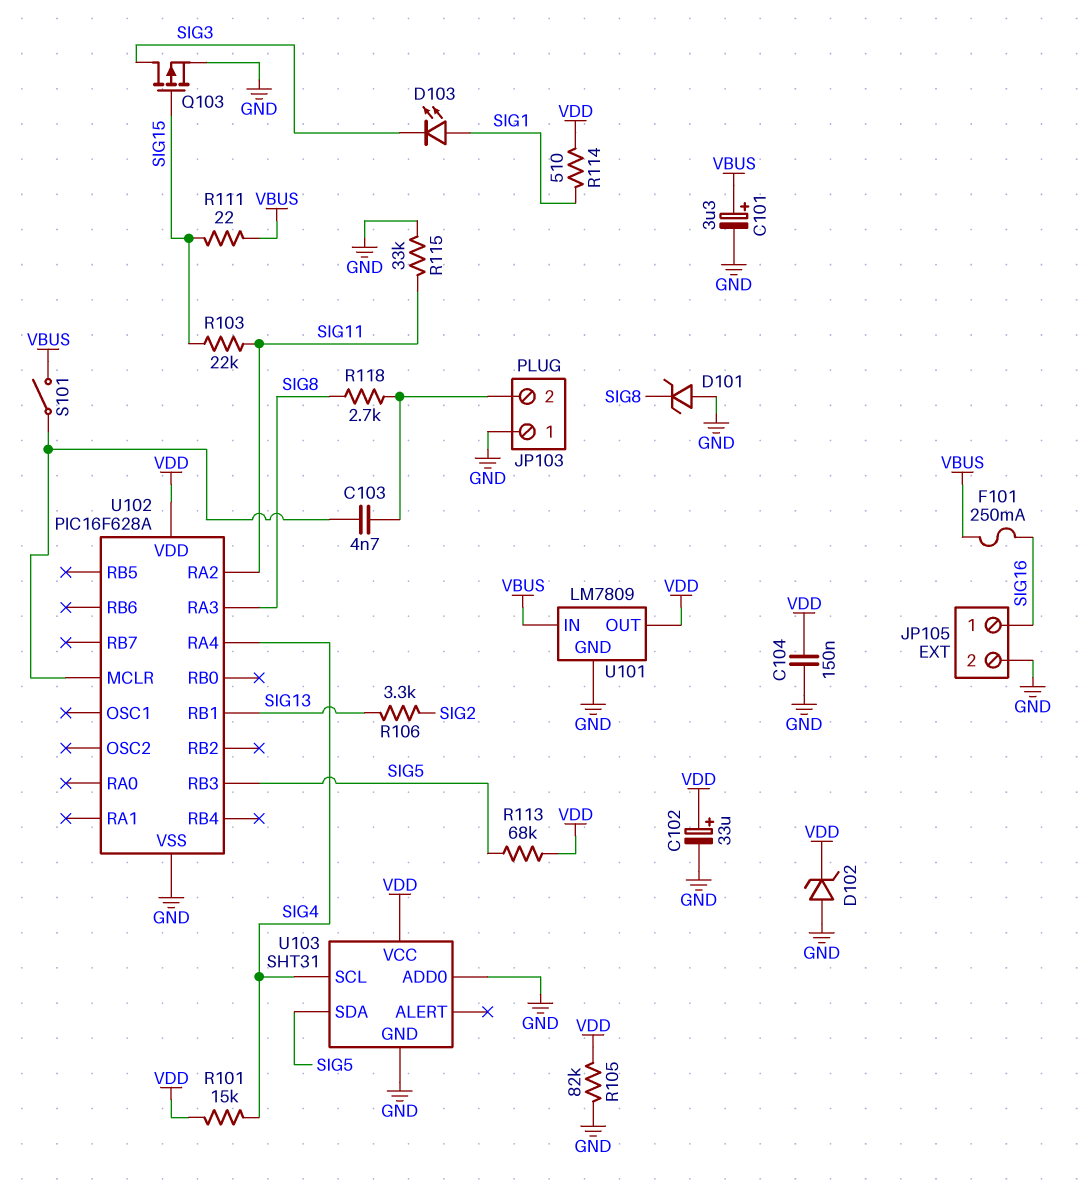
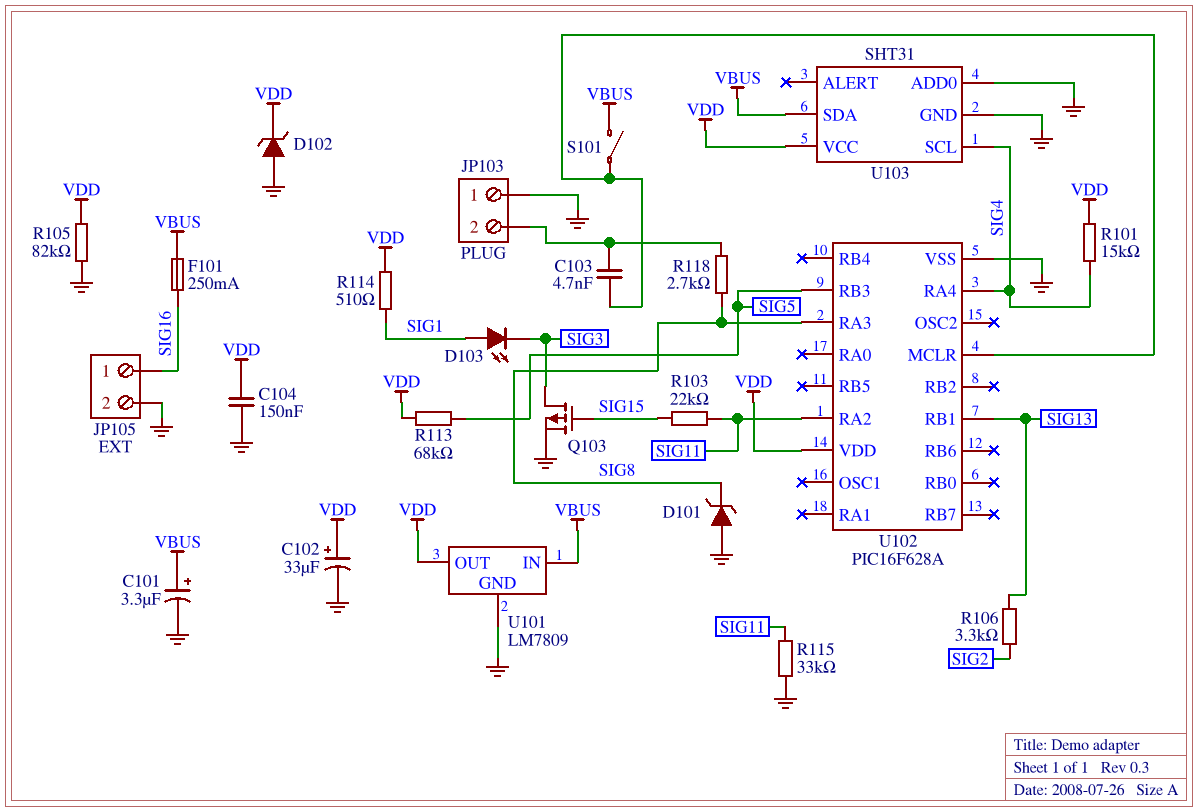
R111: 22 (SIG15, VBUS) -> none
U103 pin SDA: SIG5 -> VBUS

